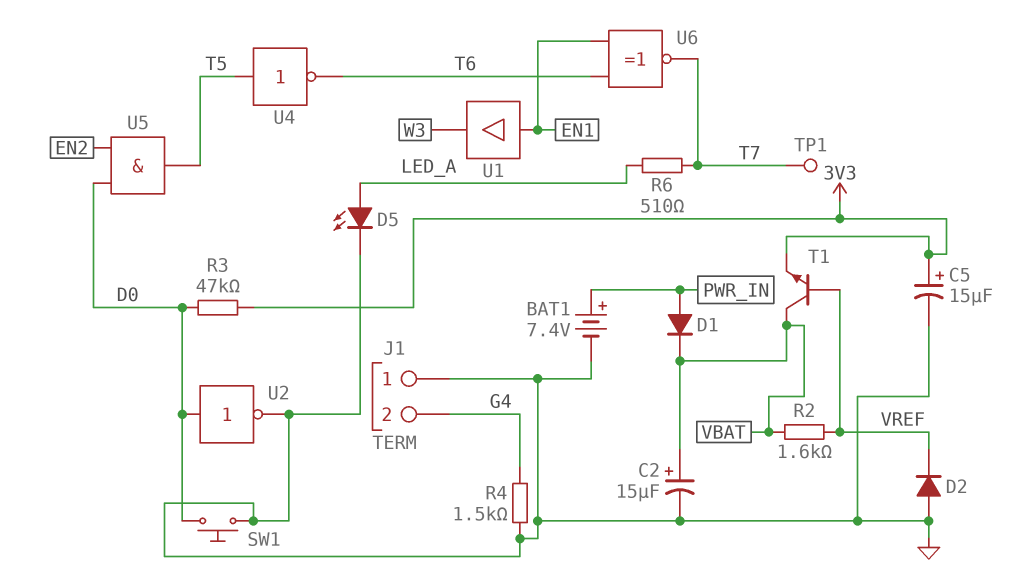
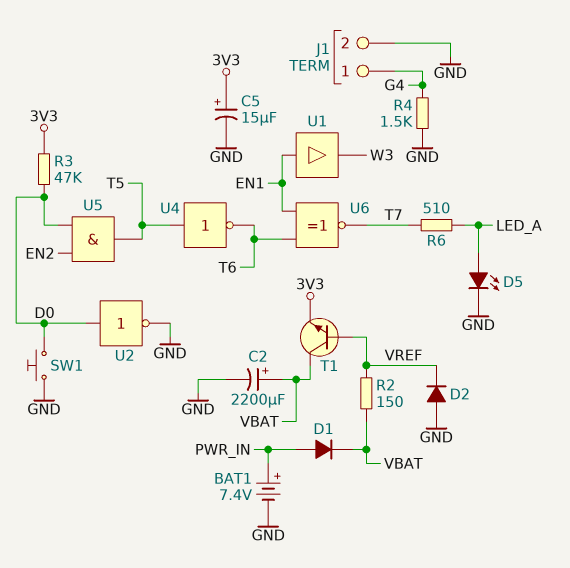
C2: 15uF (plus VBAT, minus GND) -> 2200uF (plus VBAT, minus GND)
J1 pin 1: GND -> G4
J1 pin 2: G4 -> GND
R2: 1.6k (VBAT, VREF) -> 150 (VBAT, VREF)
TP1: test point (T7) -> none

